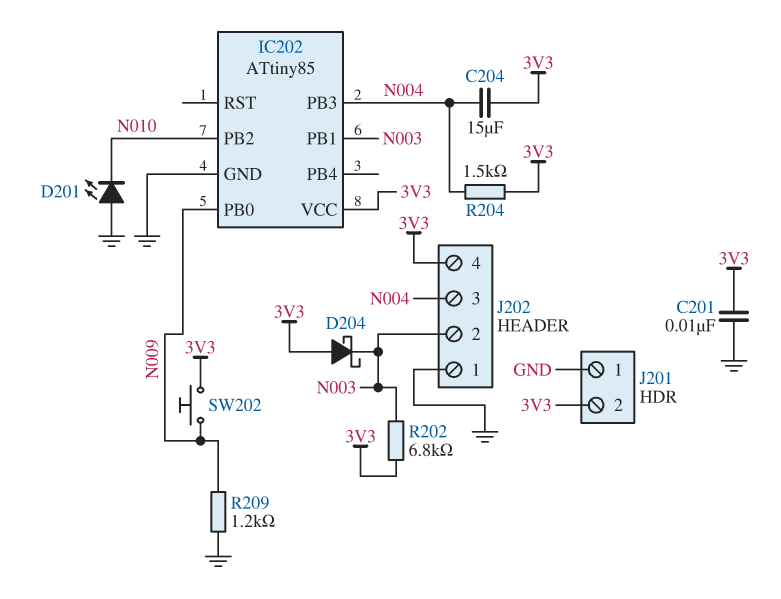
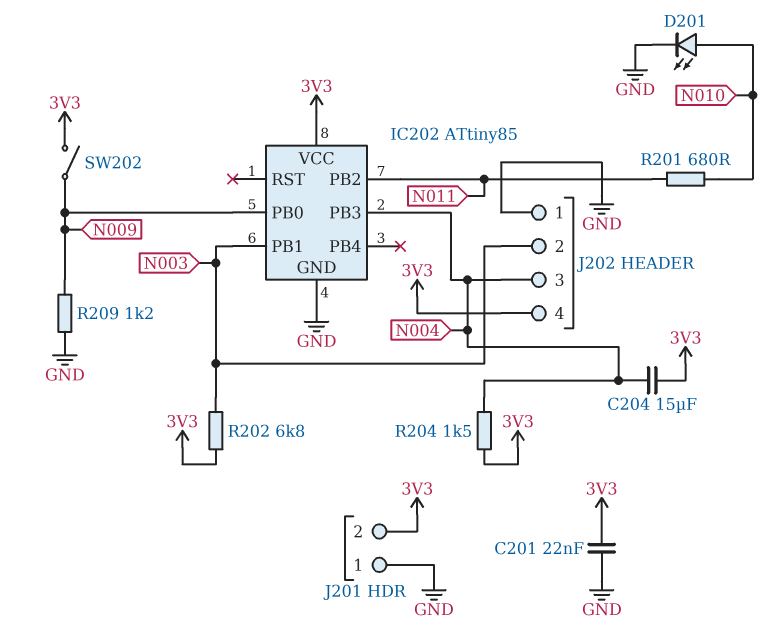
C201: 10nF (3V3, GND) -> 22nF (3V3, GND)
D201: LED (A GND, K N010) -> LED (A N010, K GND)
D204: schottky (A 3V3, K N003) -> none
IC202 pin PB2: N010 -> N011
R201: none -> 680 (N010, N011)
SW202: button (3V3, N009) -> switch (3V3, N009)

